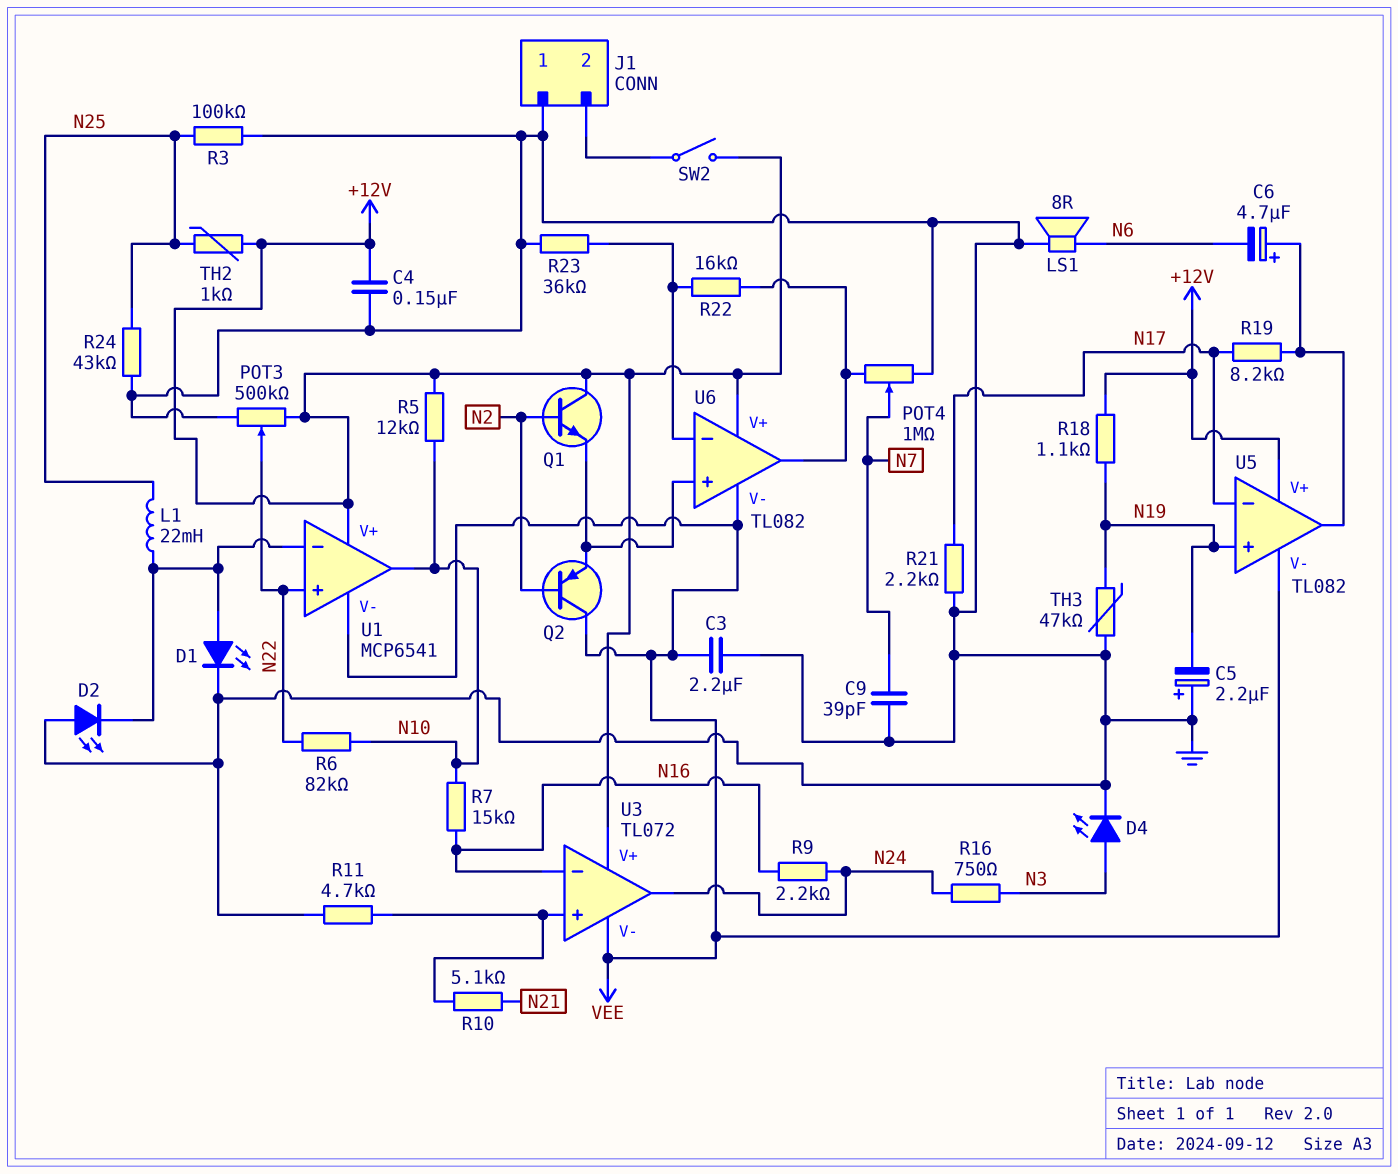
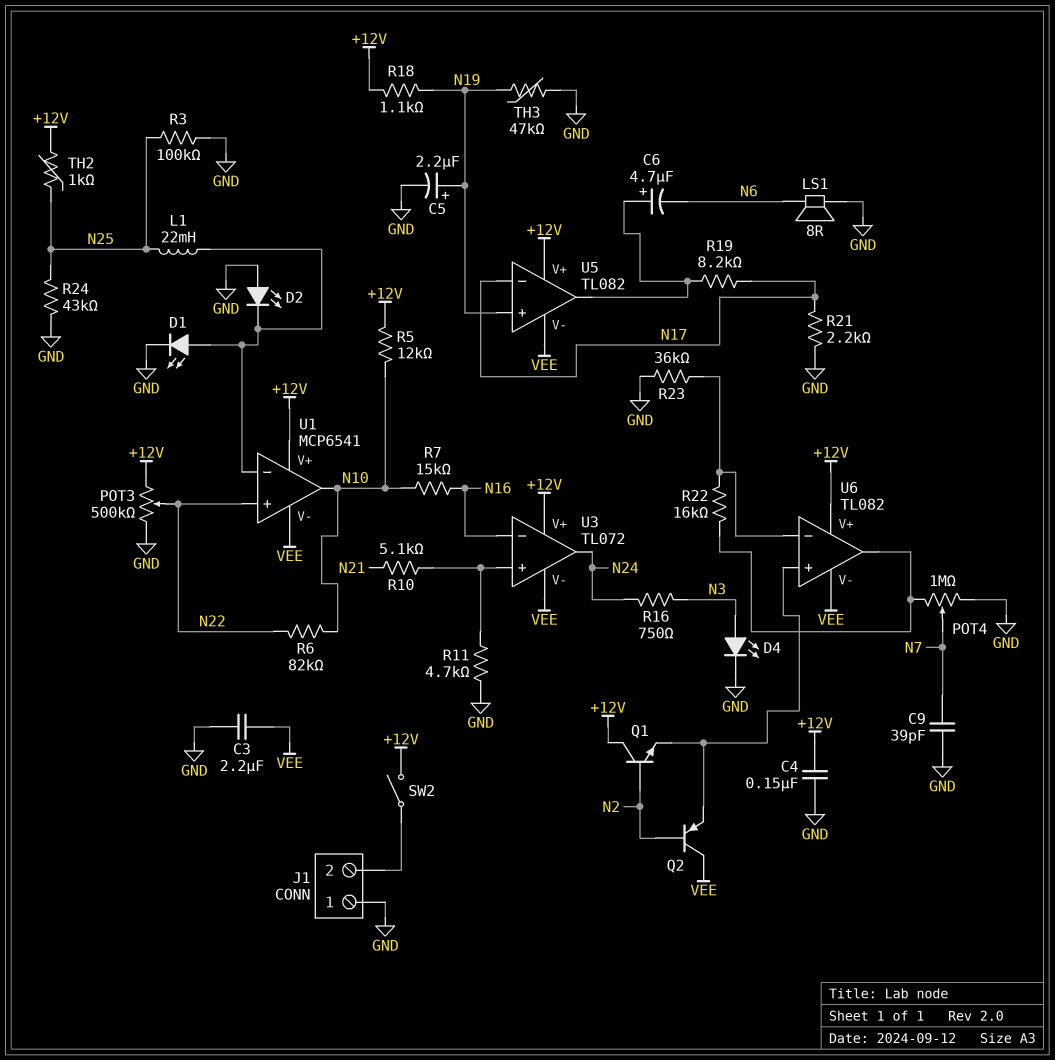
C5: 2.2uF (plus GND, minus N19) -> 2.2uF (plus N19, minus GND)
R9: 2.2k (N16, N24) -> none

